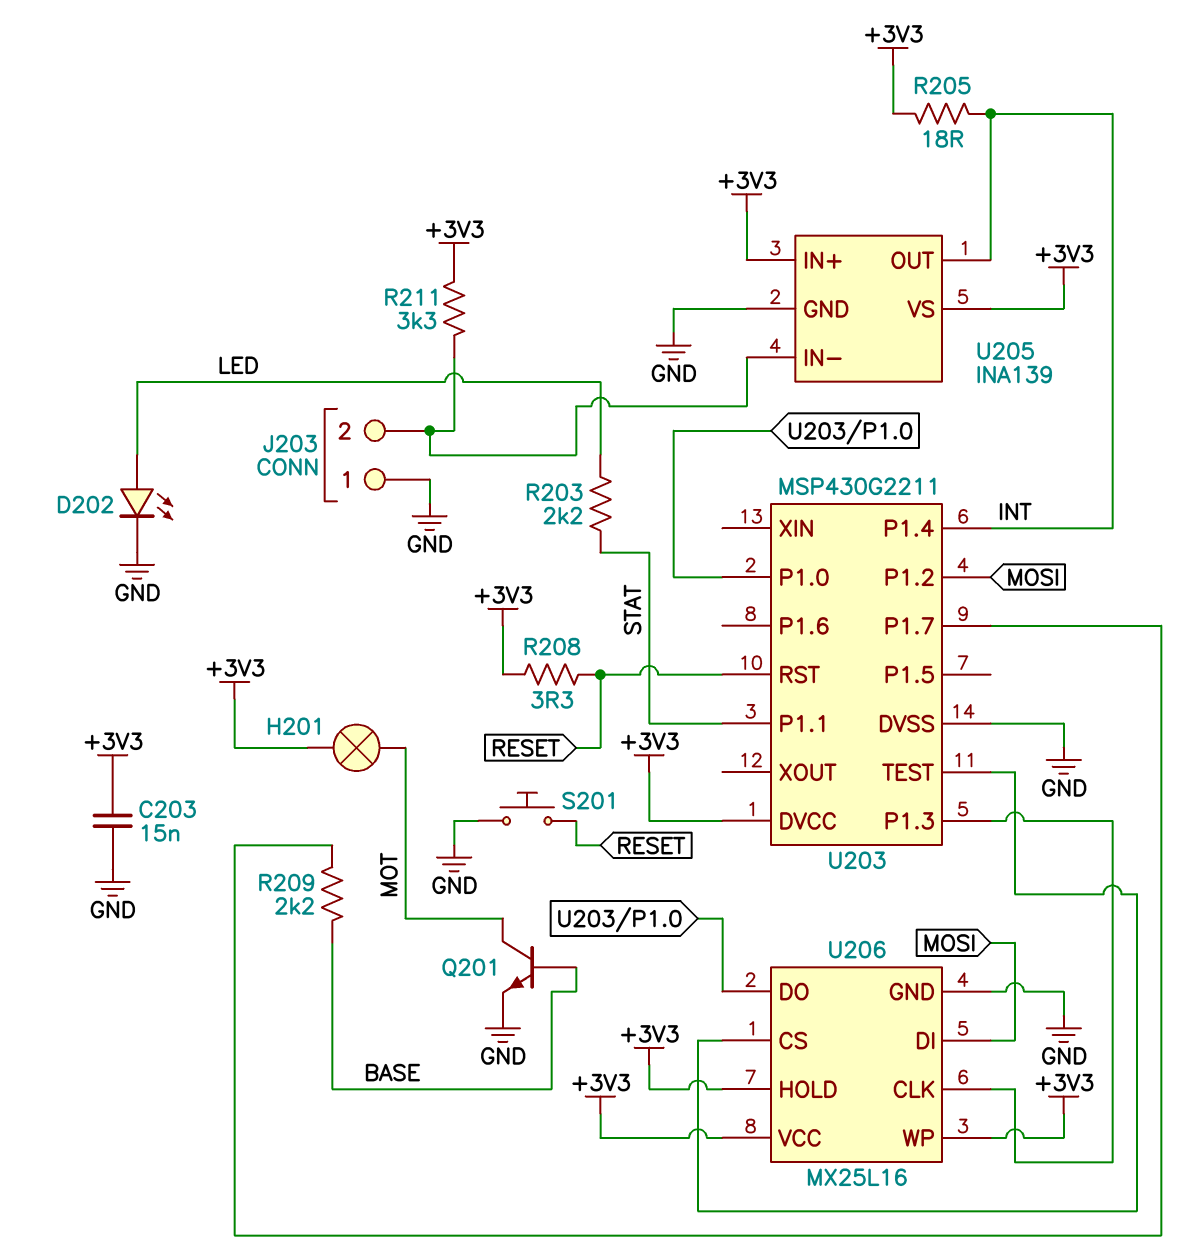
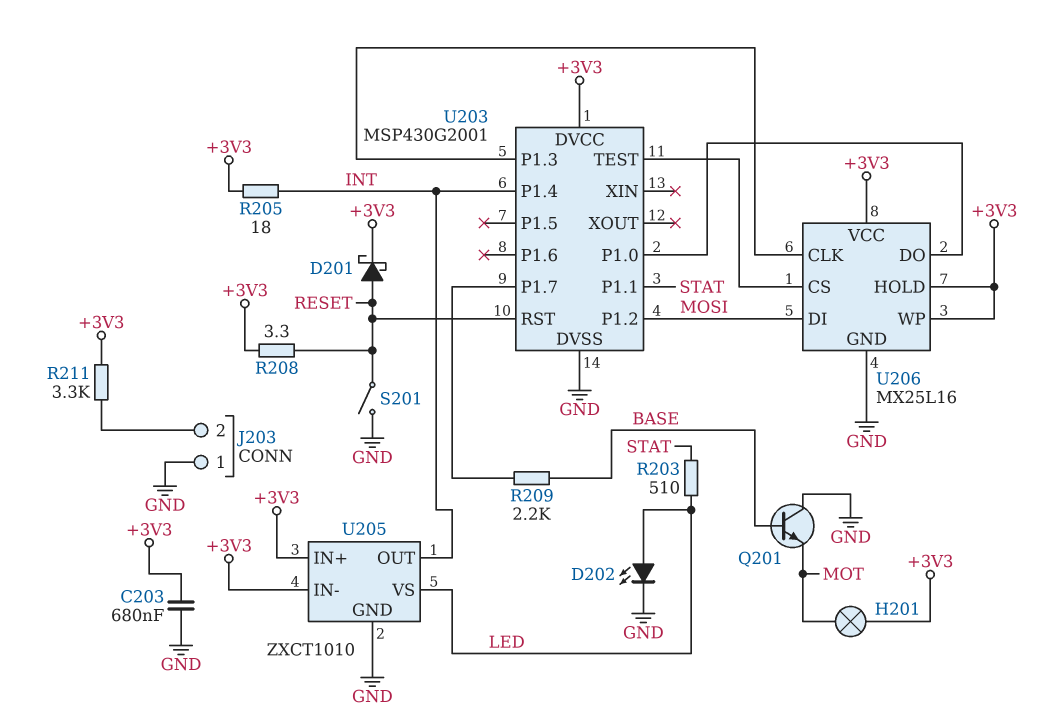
C203: 15nF (+3V3, GND) -> 680nF (+3V3, GND)
D201: none -> schottky (A RESET, K +3V3)
Q201: NPN (B BASE, C MOT, E GND) -> NPN (B BASE, C GND, E MOT)
R203: 2.2k (LED, STAT) -> 510 (LED, STAT)
S201: button (GND, RESET) -> switch (GND, RESET)
U203: MSP430G2211 -> MSP430G2001
U205: INA139 -> ZXCT1010
U205 pin IN-: J203/2 -> +3V3
U205 pin VS: +3V3 -> LED

